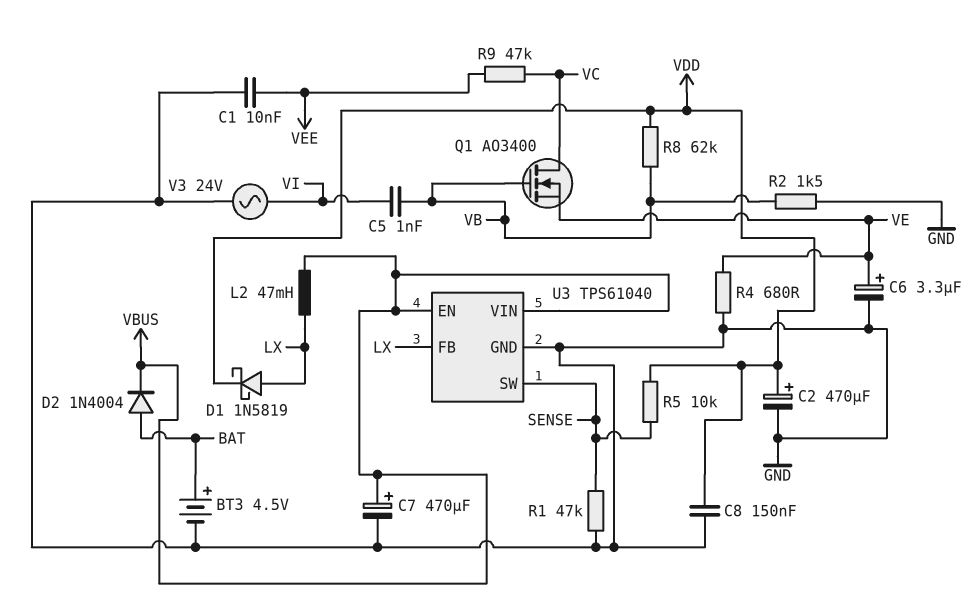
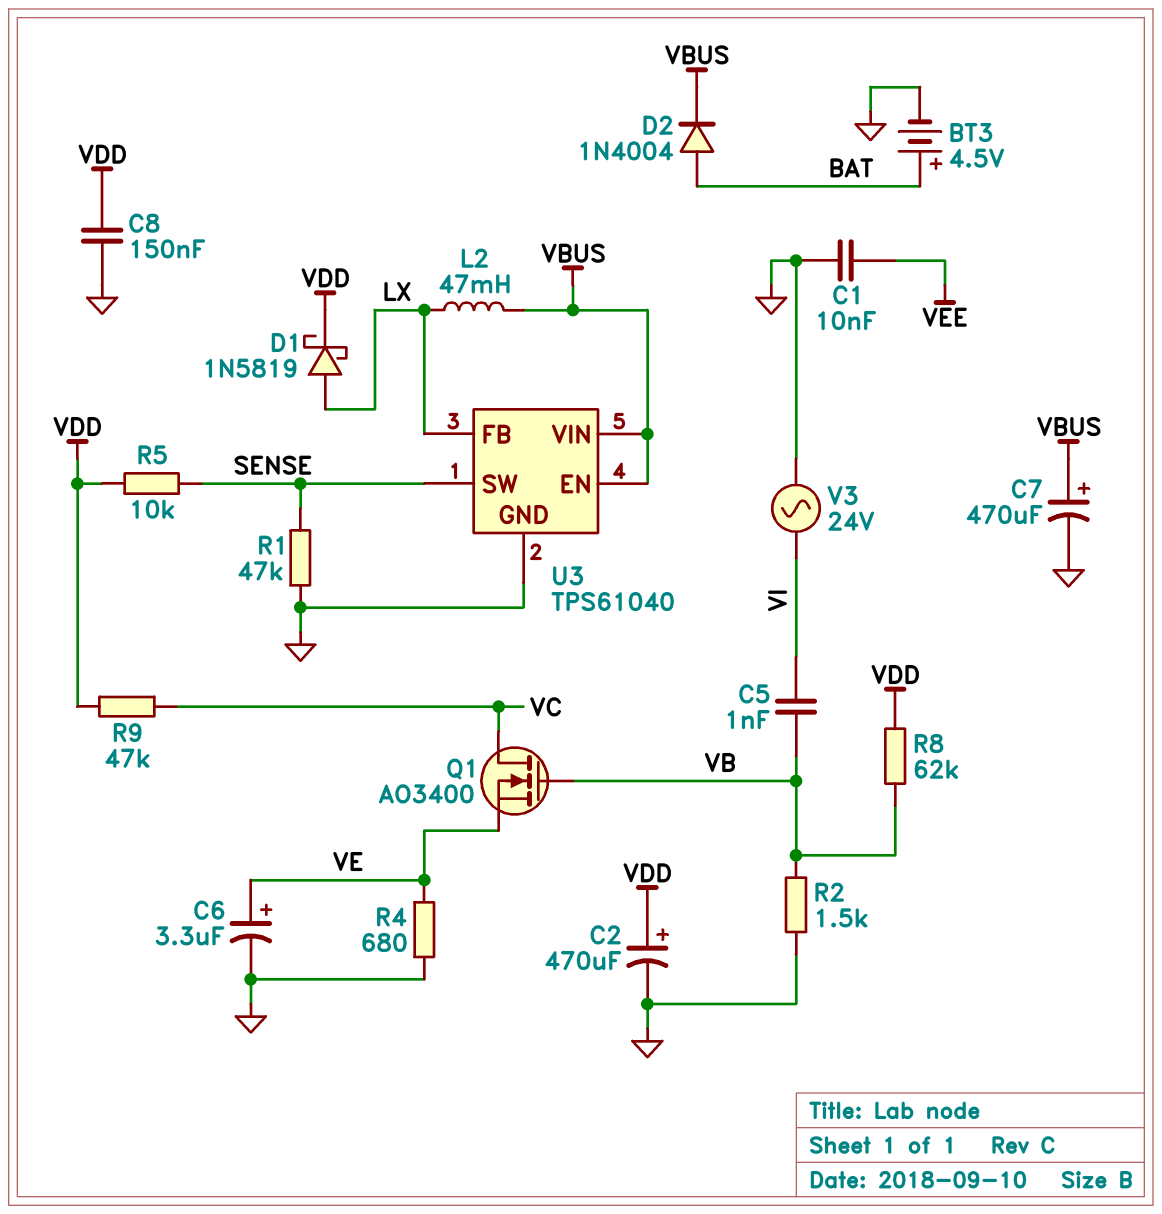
R9: 47k (VC, VEE) -> 47k (VC, VDD)

